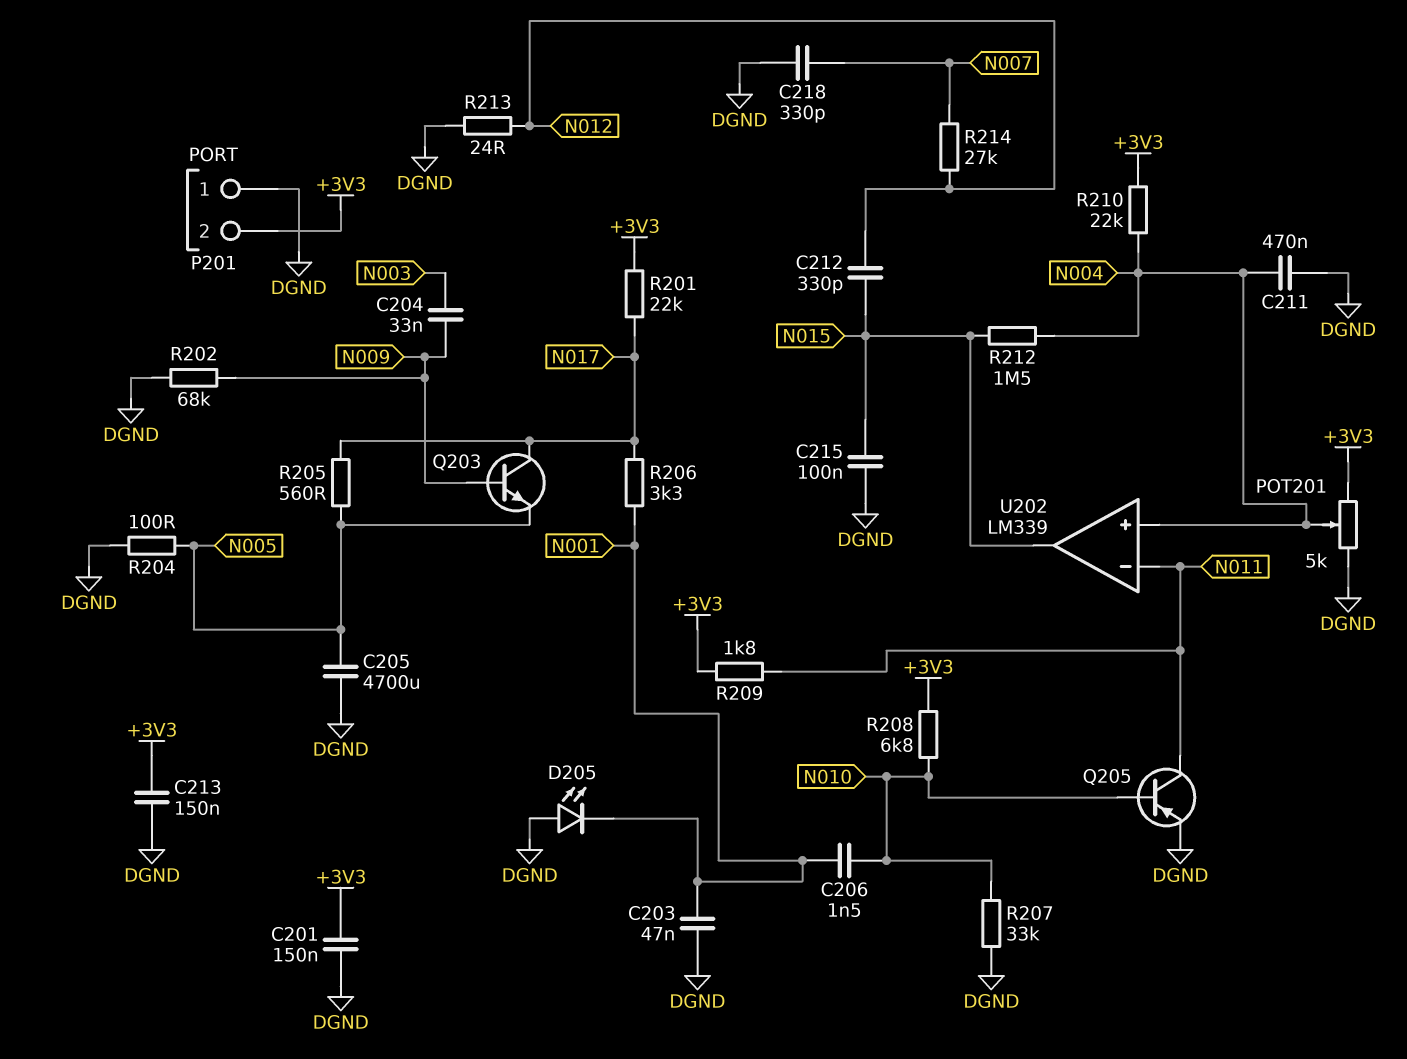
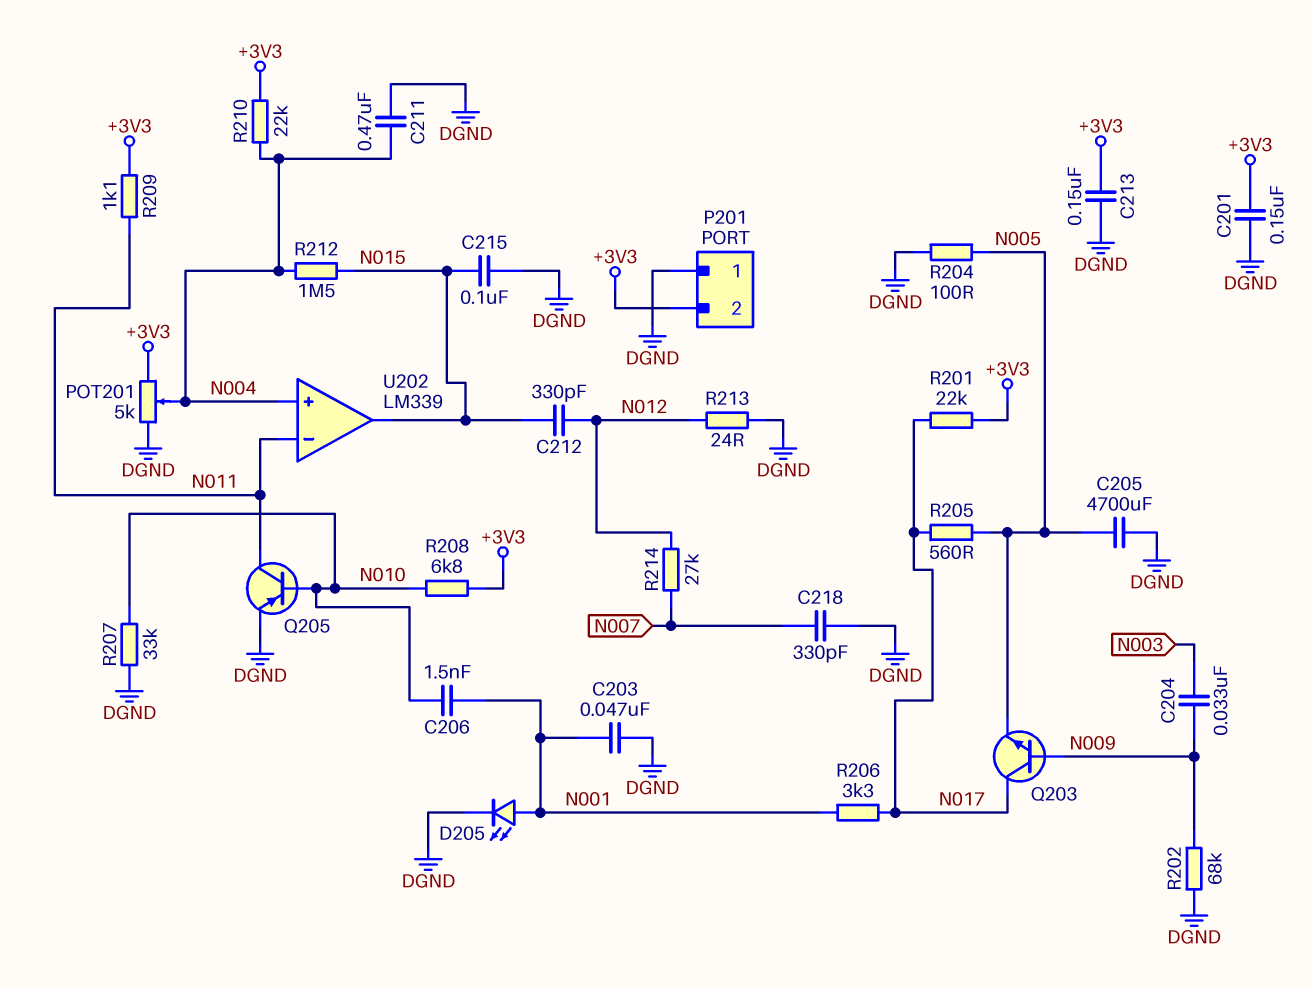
D205: LED (A DGND, K N001) -> LED (A N001, K DGND)
R209: 1.8k (+3V3, N011) -> 1.1k (+3V3, N011)

